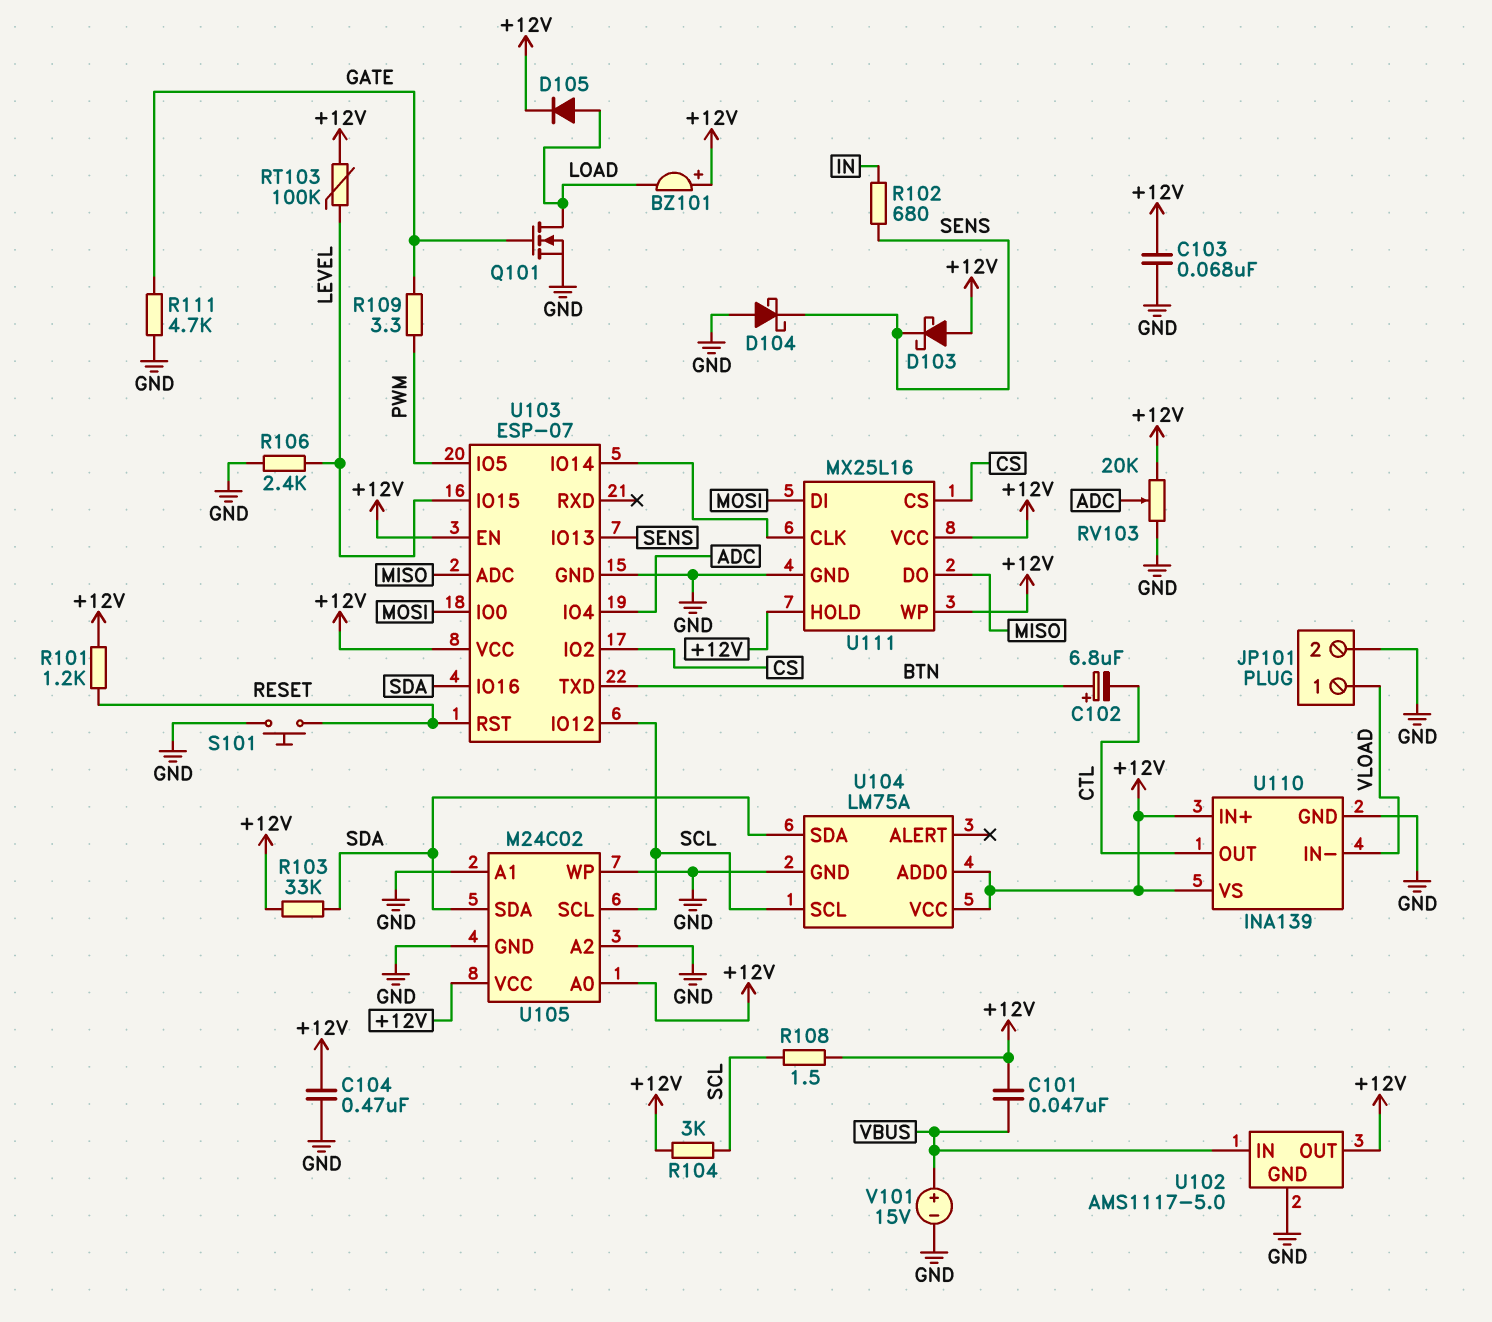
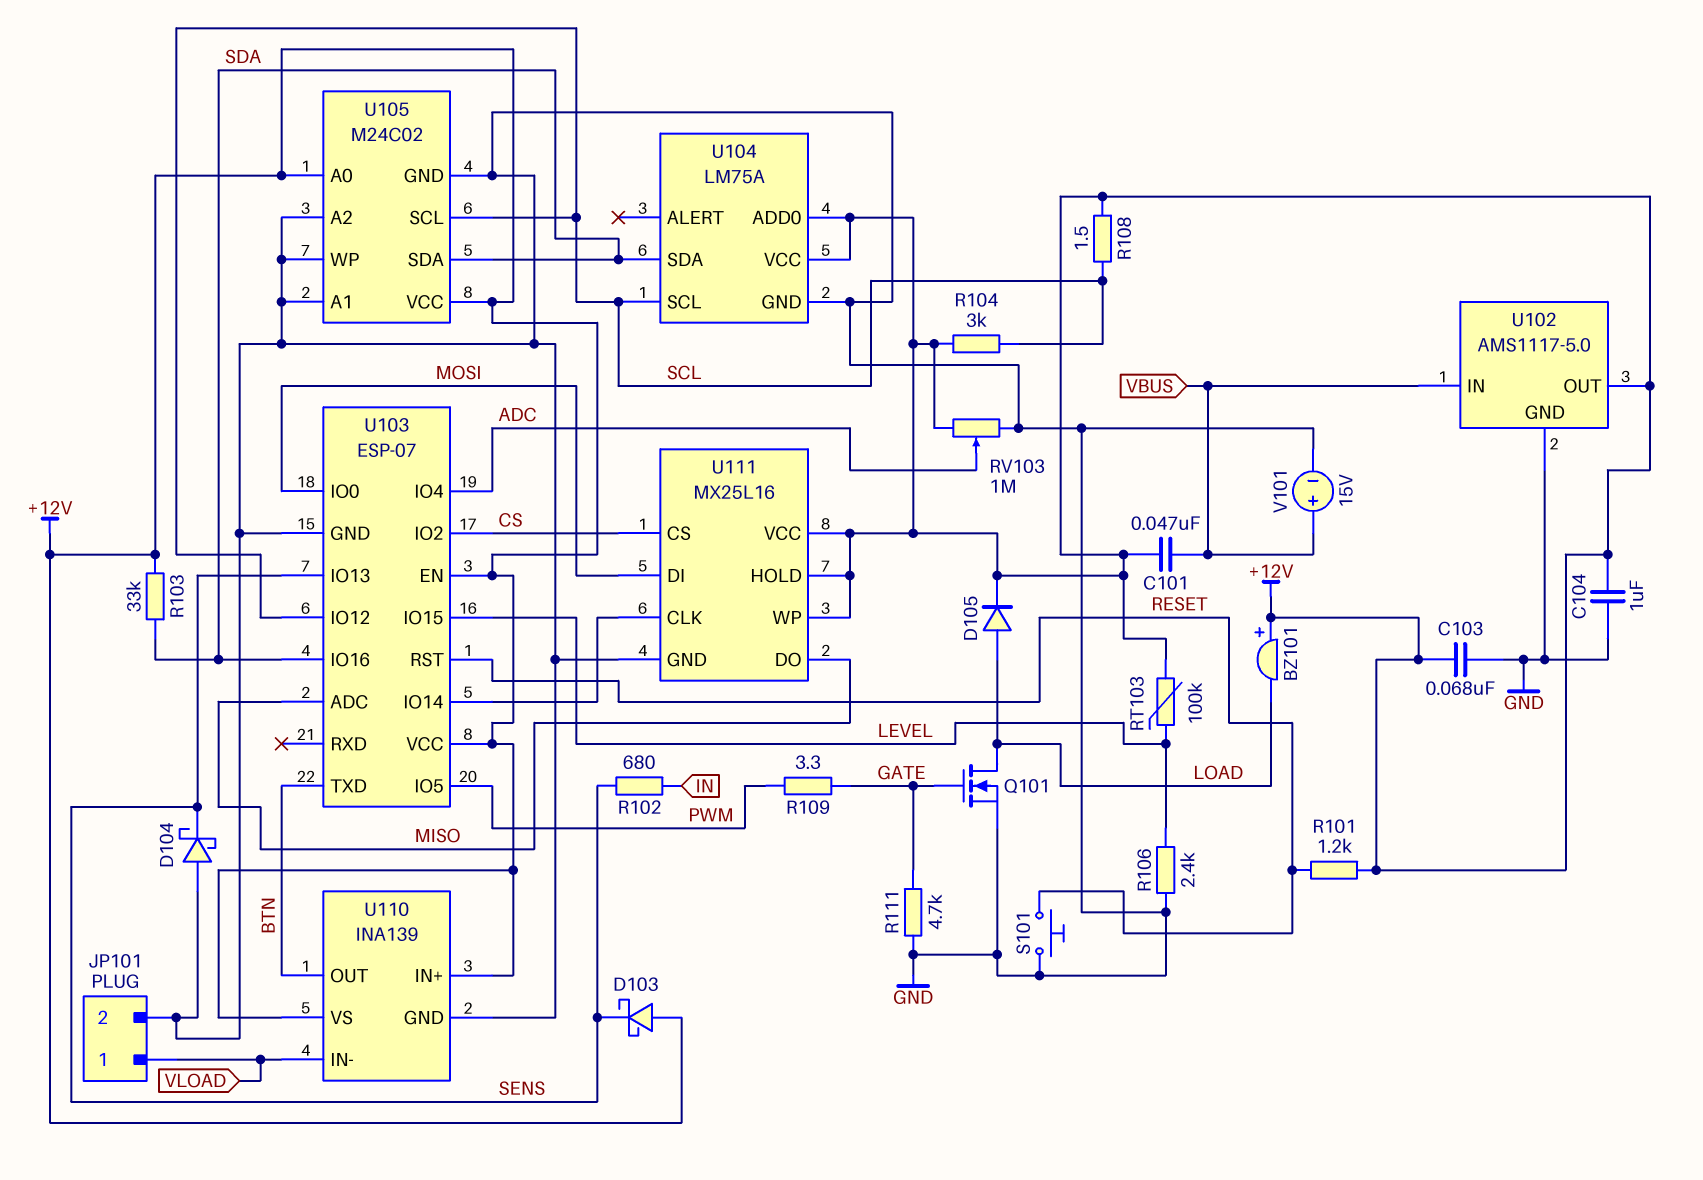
C102: 6.8uF (plus BTN, minus CTL) -> none
C104: 470nF (+12V, GND) -> 1uF (+12V, GND)
RV103: 20k (+12V, GND, wiper ADC) -> 1M (+12V, GND, wiper ADC)
U110 pin OUT: CTL -> BTN

